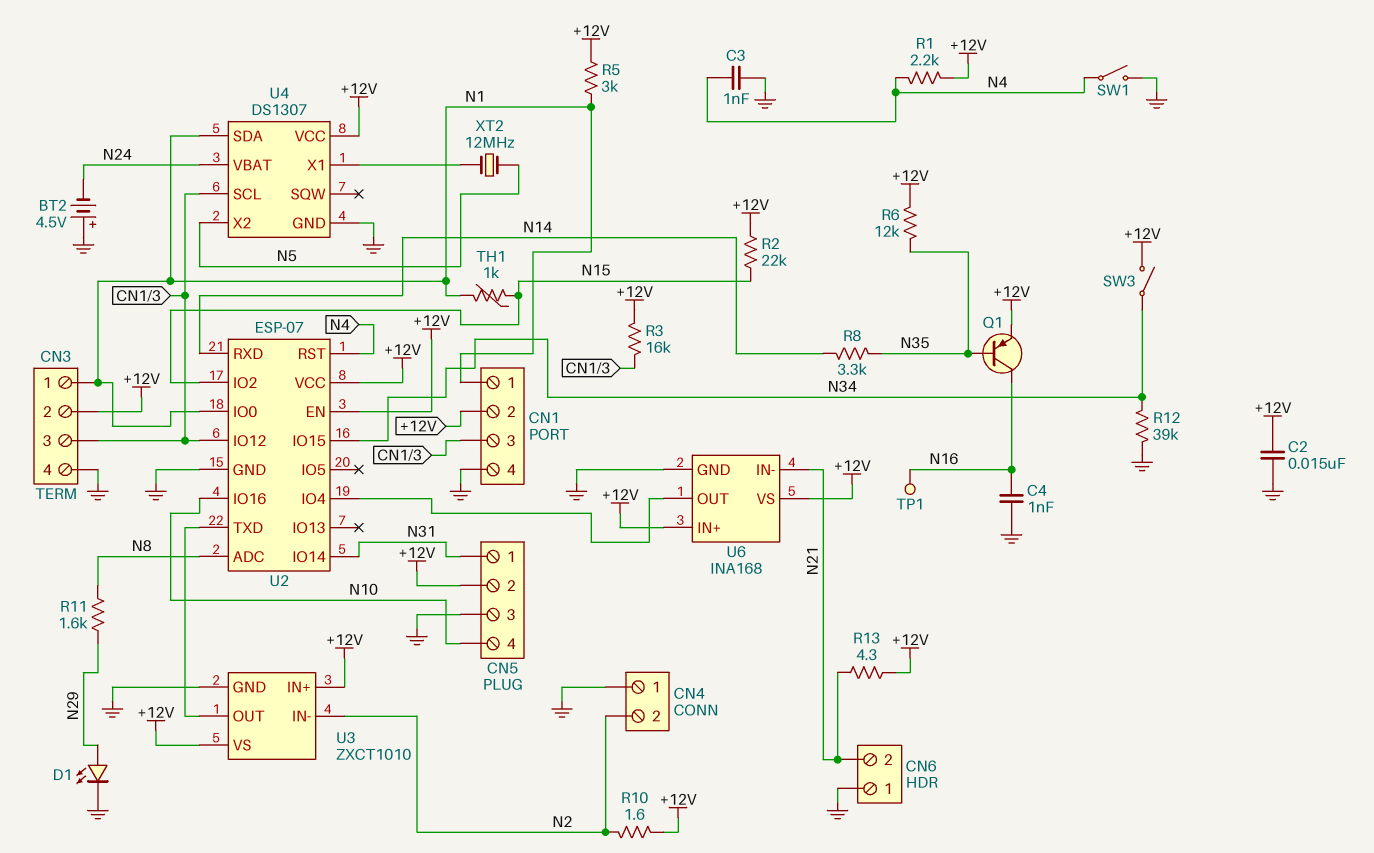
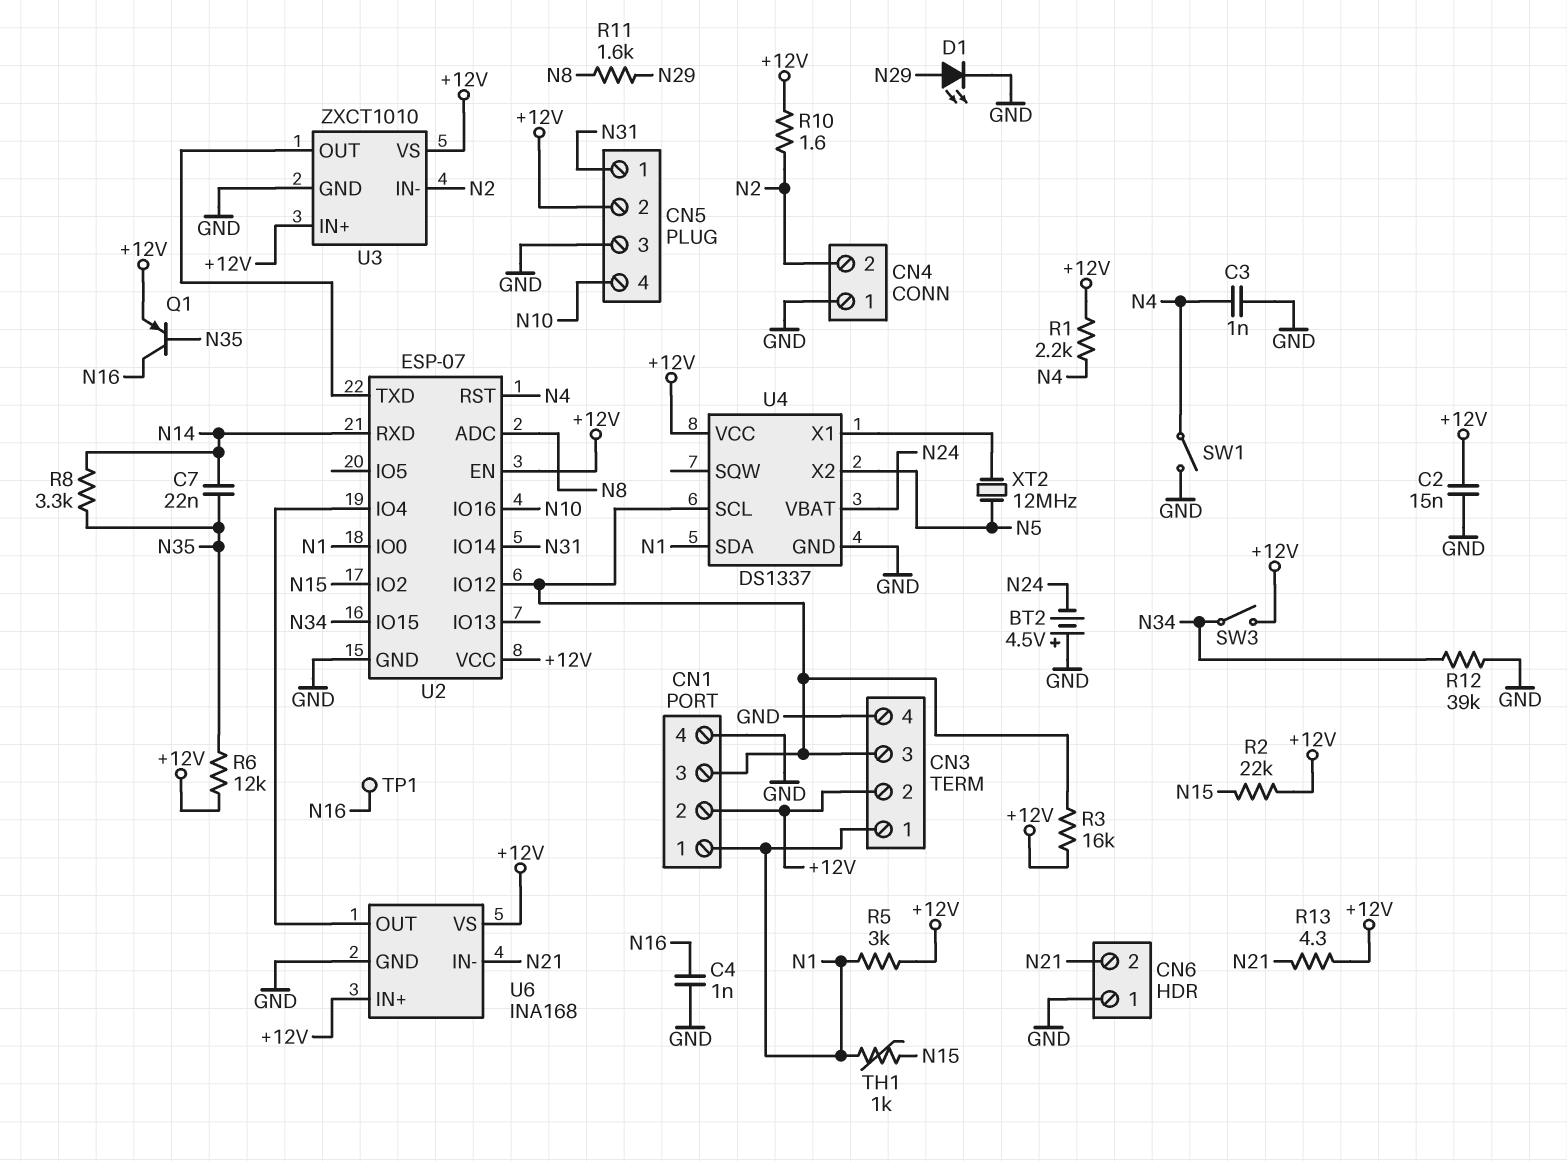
C7: none -> 22nF (N14, N35)
U4: DS1307 -> DS1337

